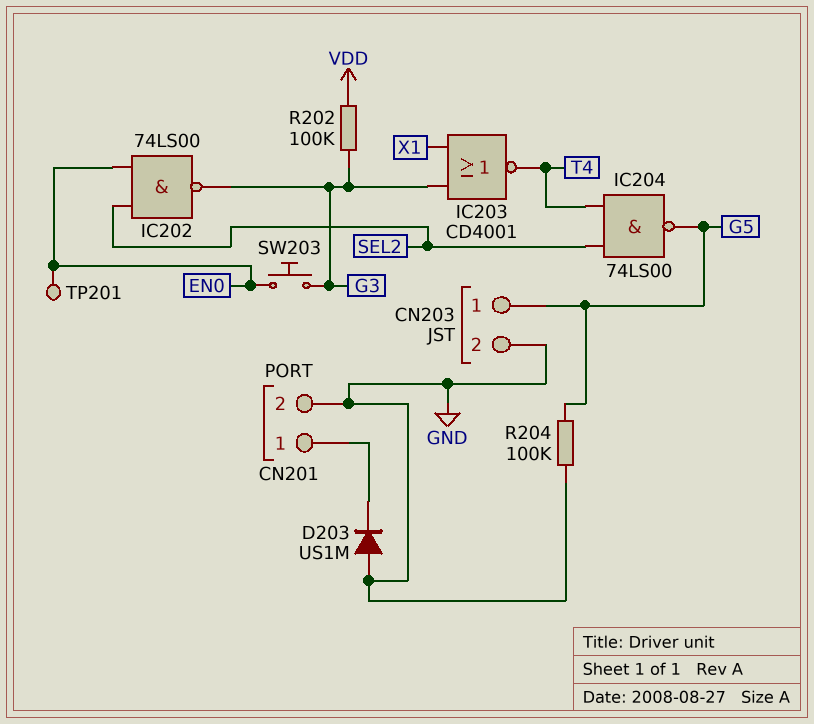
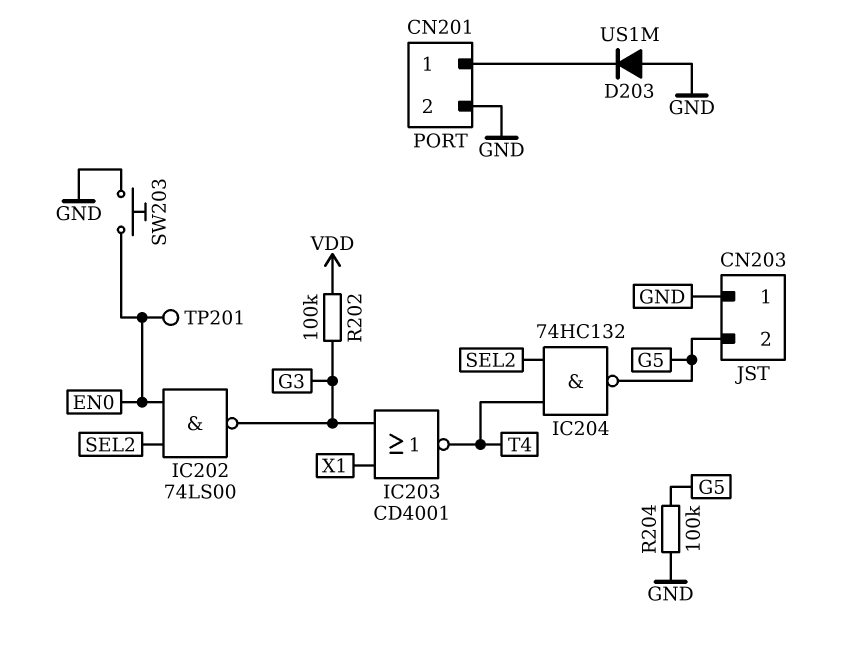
CN203 pin 1: G5 -> GND
CN203 pin 2: GND -> G5
IC204: NAND 74LS00 (in SEL2, in T4, out G5) -> NAND 74HC132 (in SEL2, in T4, out G5)
SW203: button (EN0, G3) -> button (EN0, GND)

